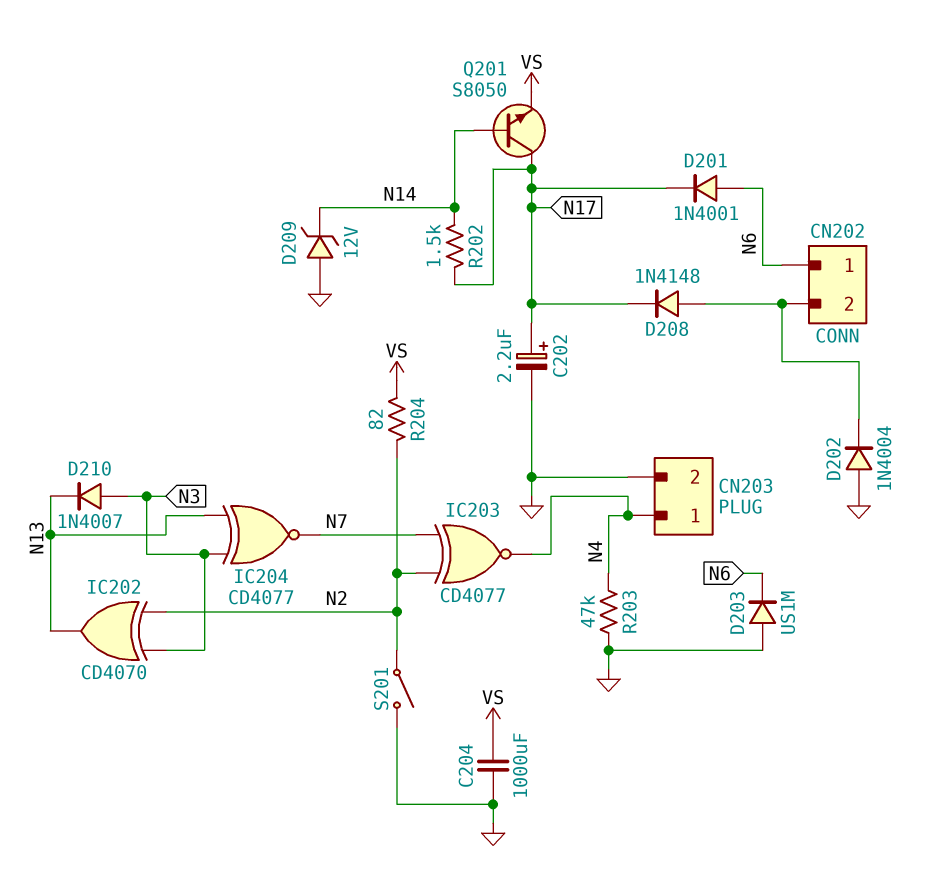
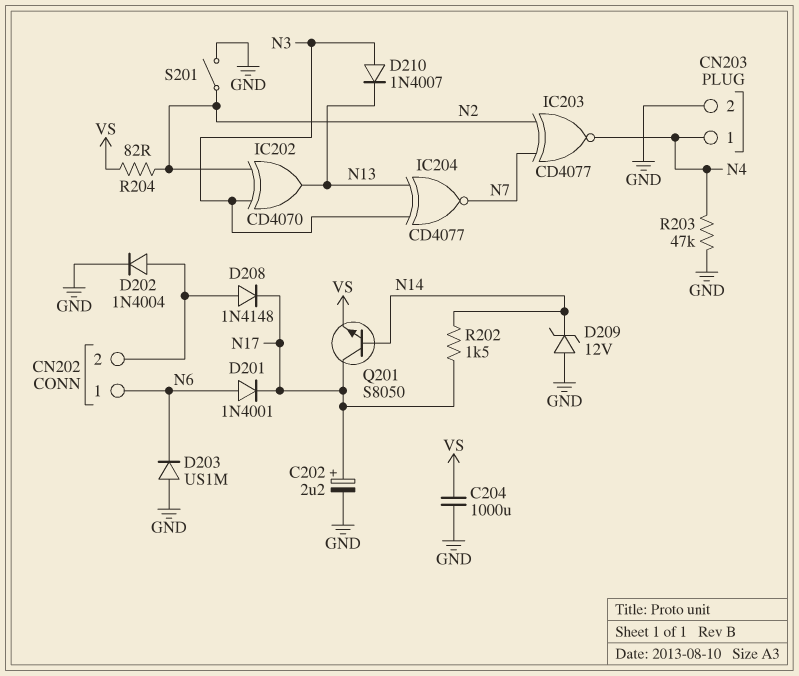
D202: diode 1N4004 (A GND, K CN202/2) -> diode 1N4004 (A CN202/2, K GND)

